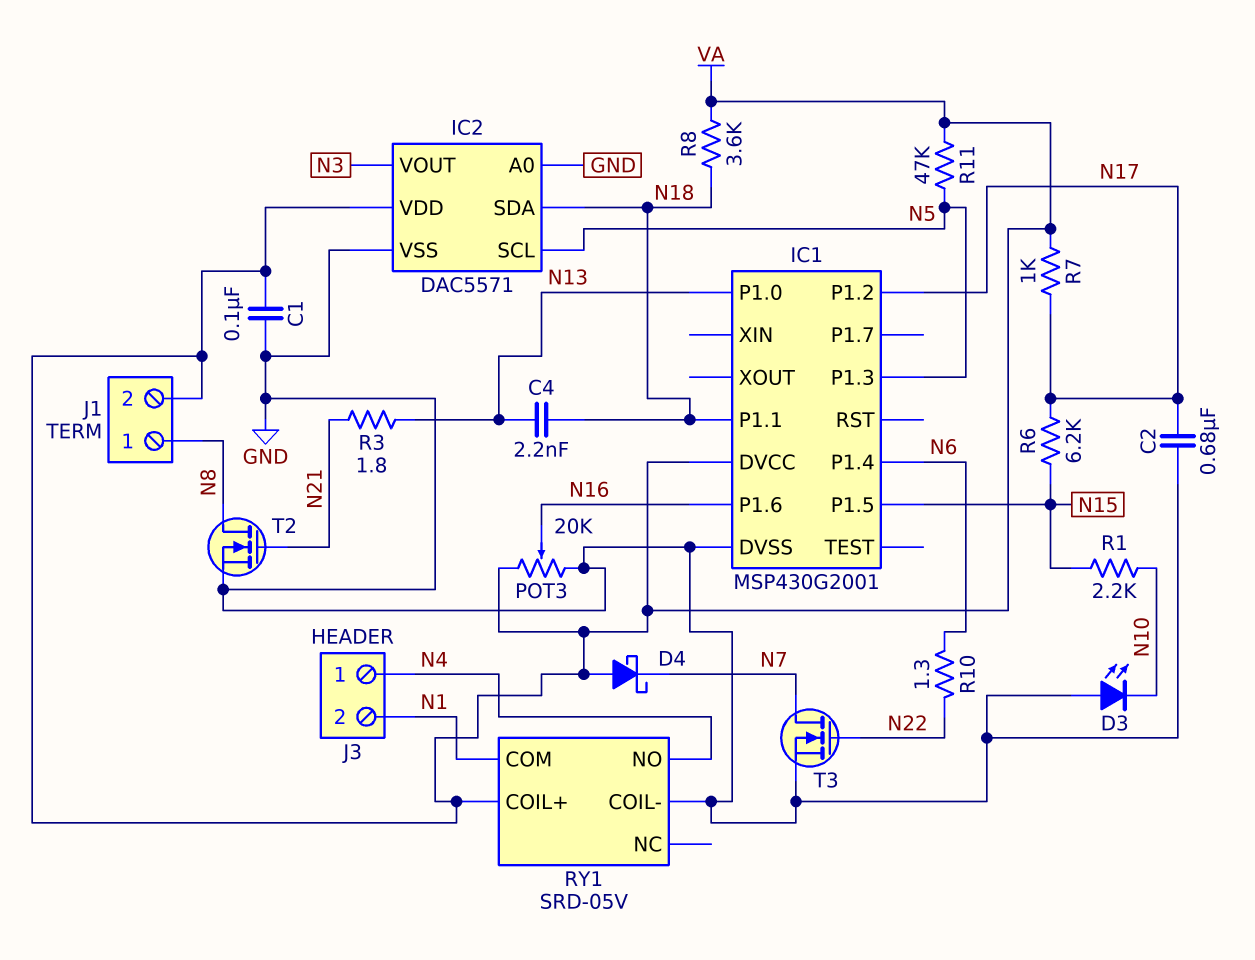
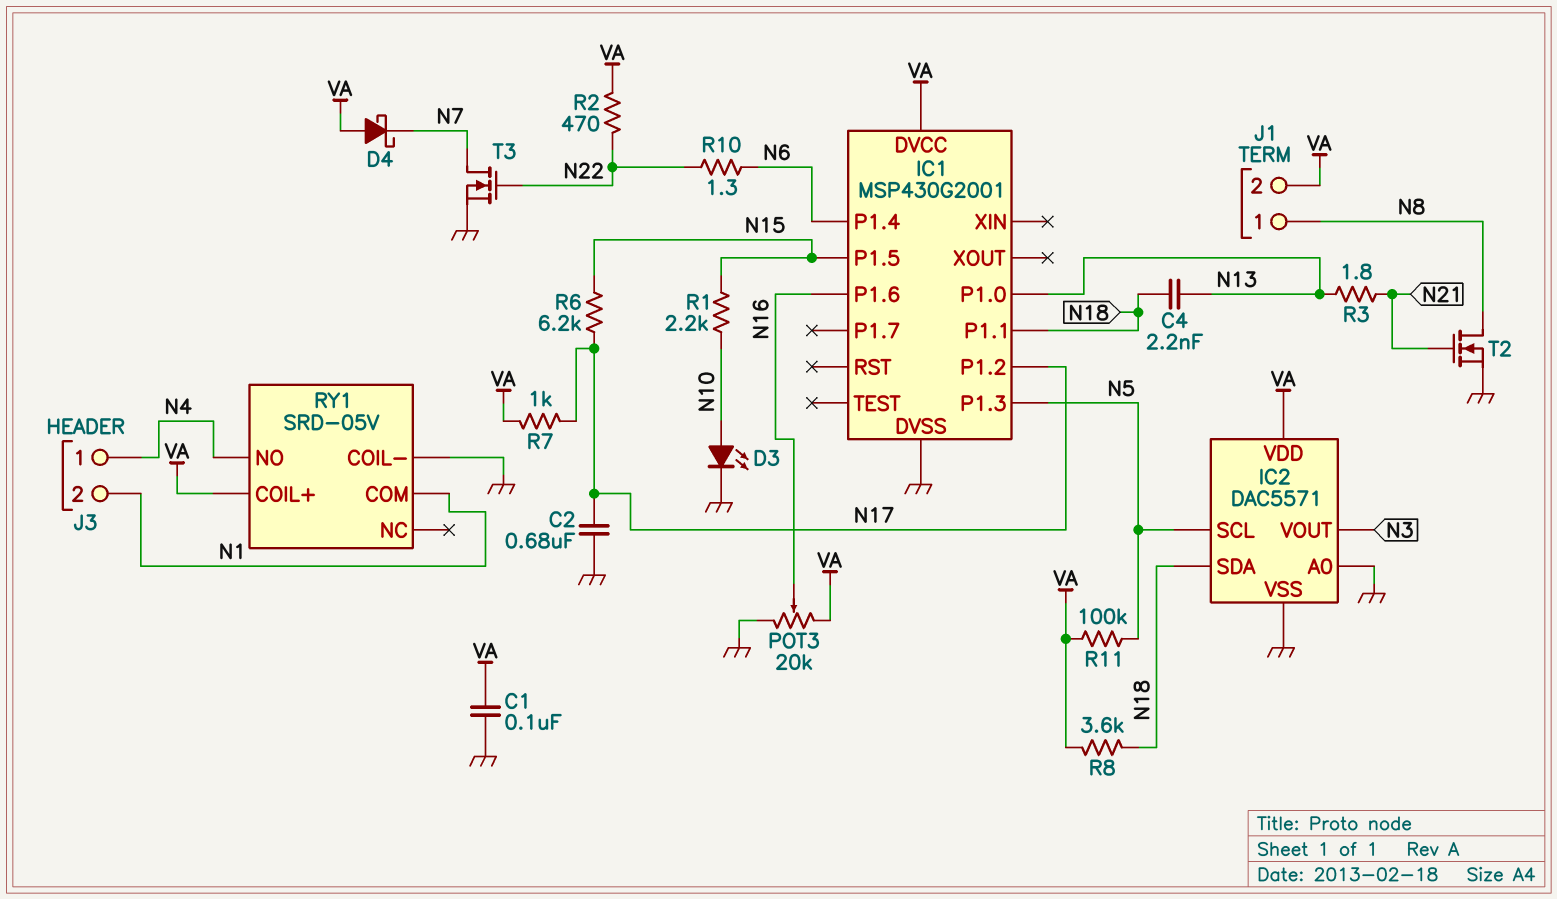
D3: LED (A GND, K N10) -> LED (A N10, K GND)
R2: none -> 470 (N22, VA)
R11: 47k (N5, VA) -> 100k (N5, VA)

